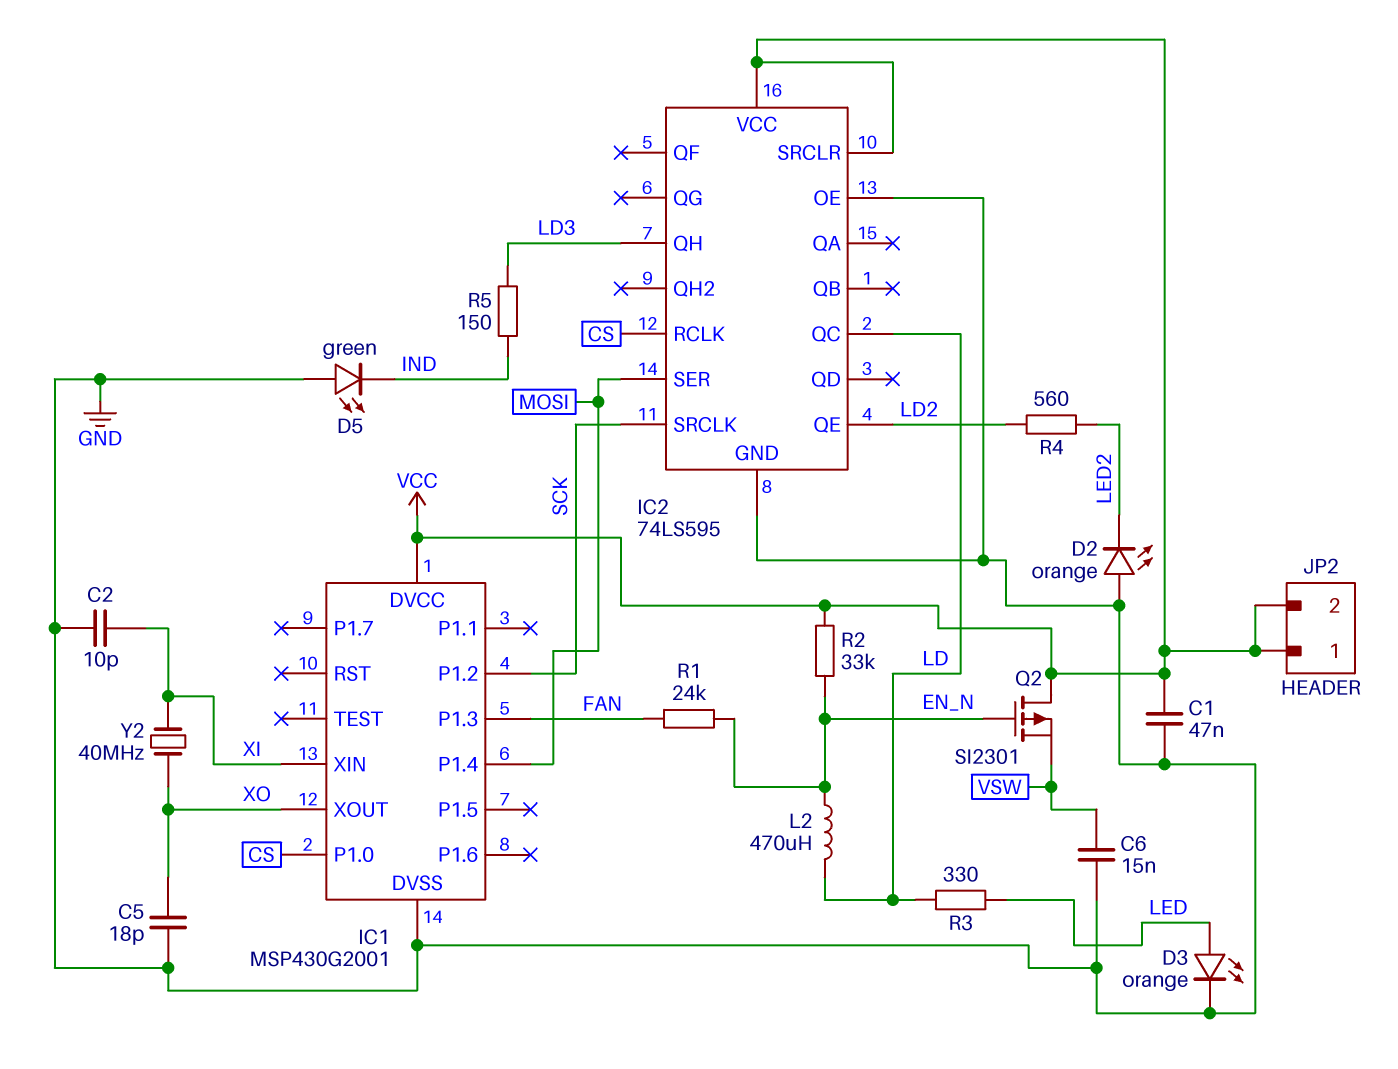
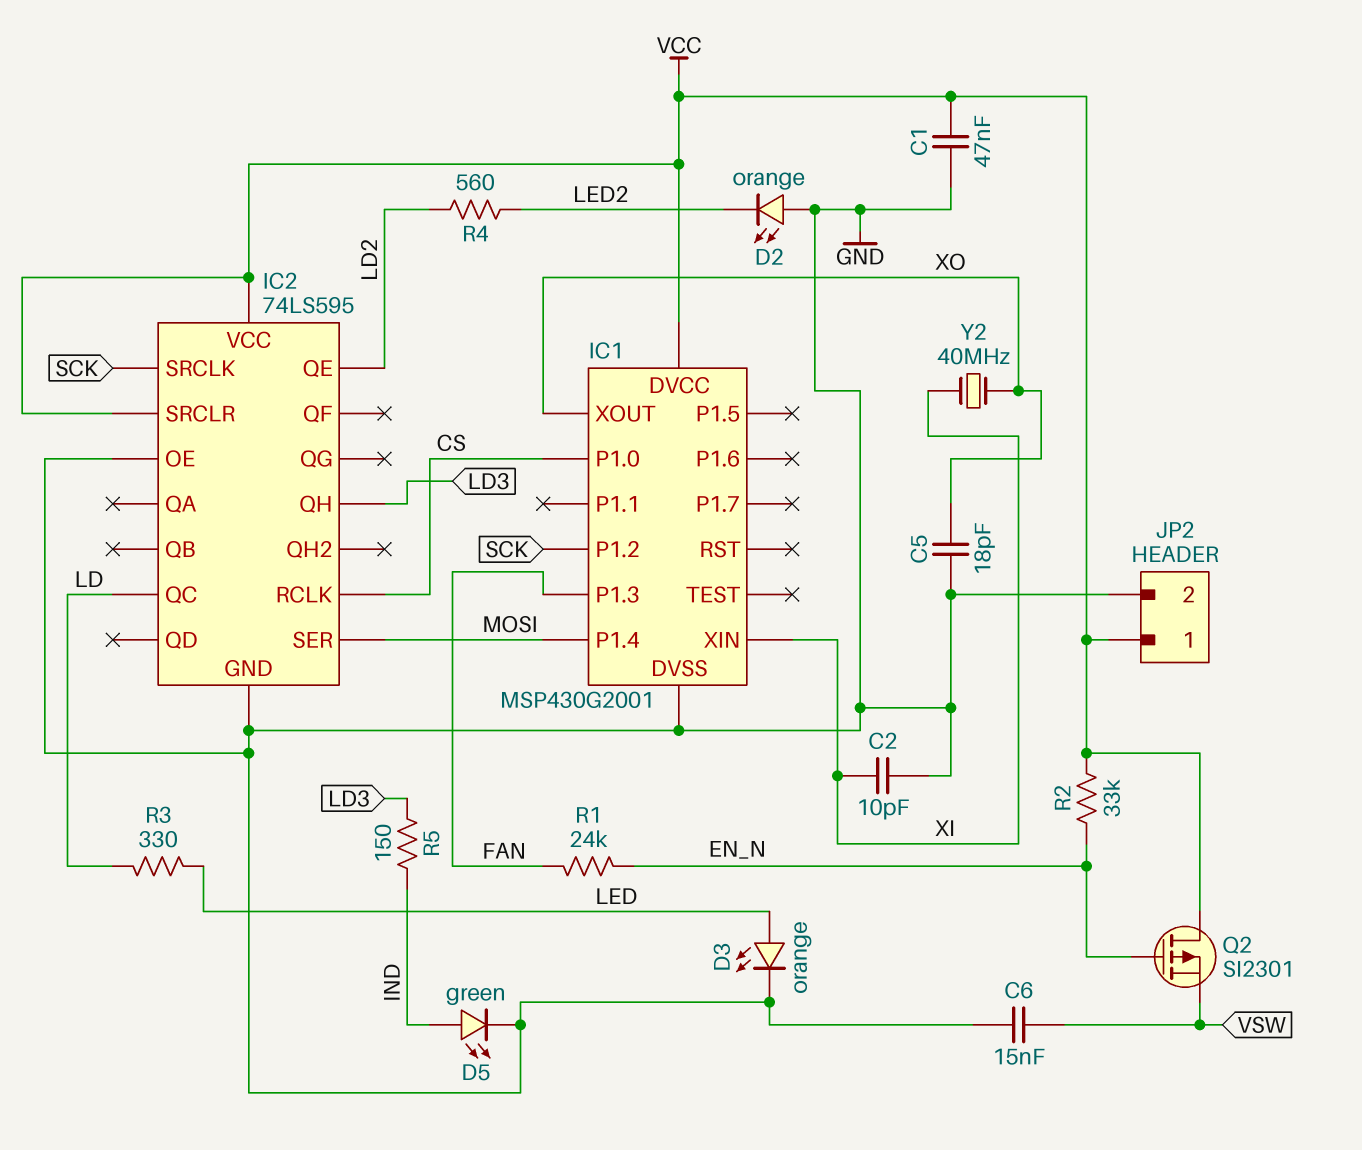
D5: LED green (A GND, K IND) -> LED green (A IND, K GND)
JP2 pin 2: VCC -> GND
L2: 470uH (EN_N, LD) -> none

